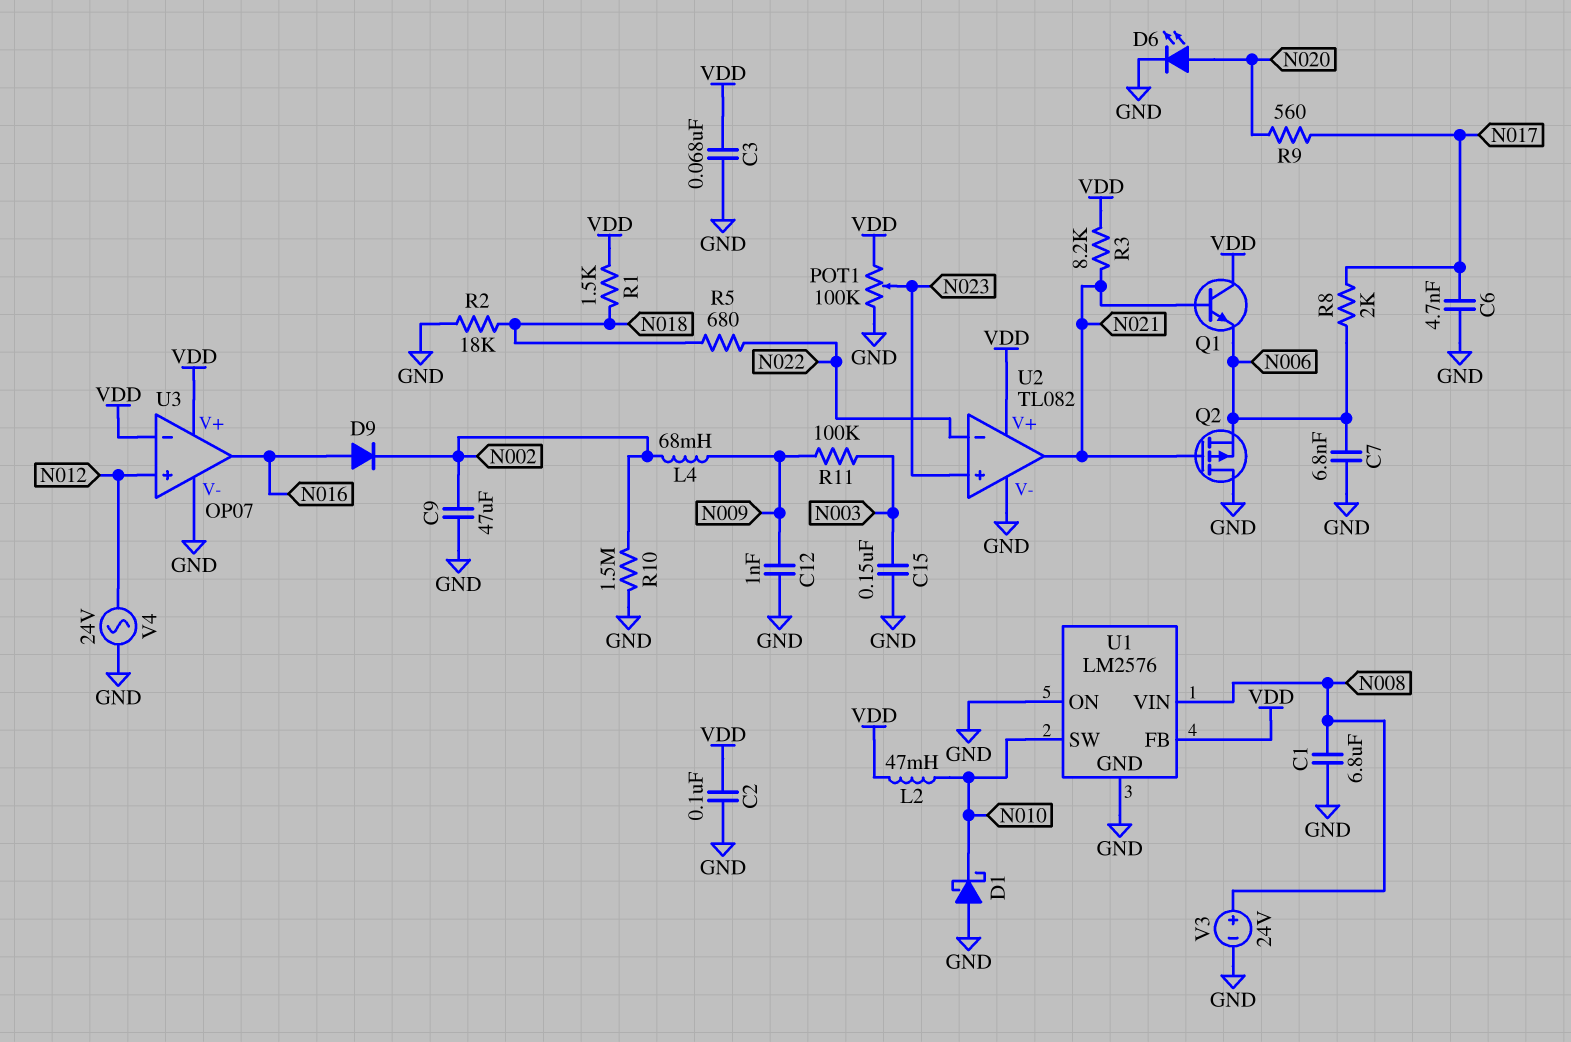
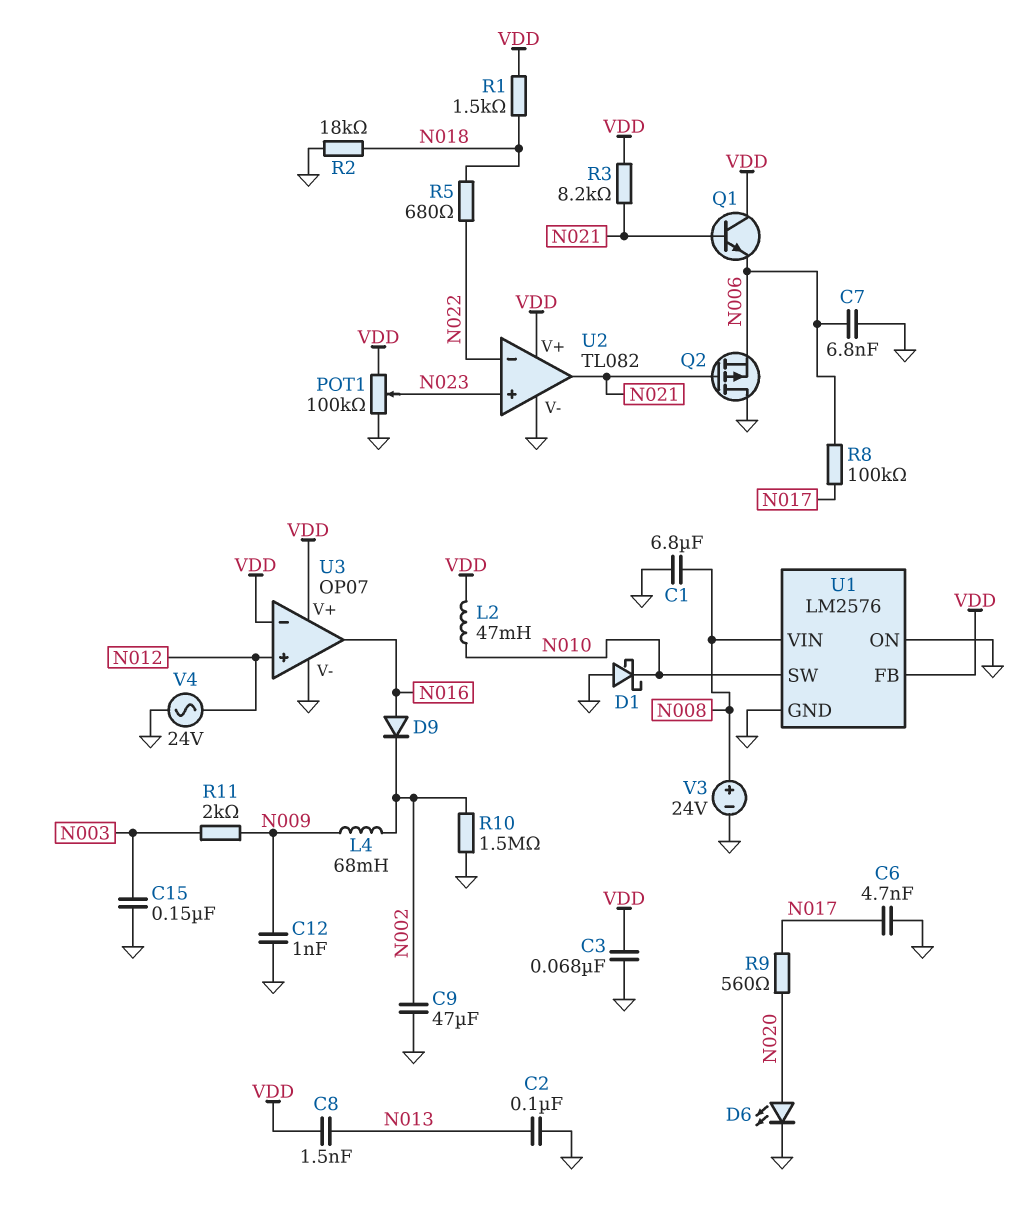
C2: 100nF (GND, VDD) -> 100nF (GND, N013)
C8: none -> 1.5nF (N013, VDD)
R8: 2k (N006, N017) -> 100k (N006, N017)
R11: 100k (N003, N009) -> 2k (N003, N009)

